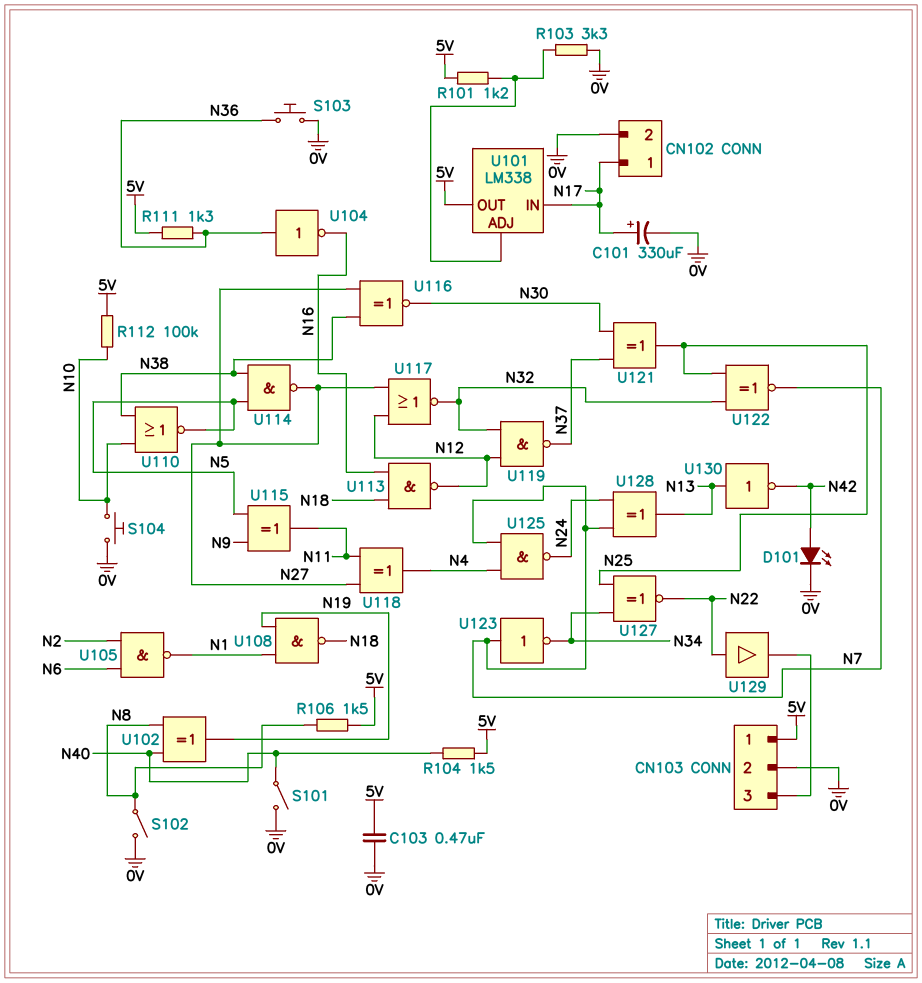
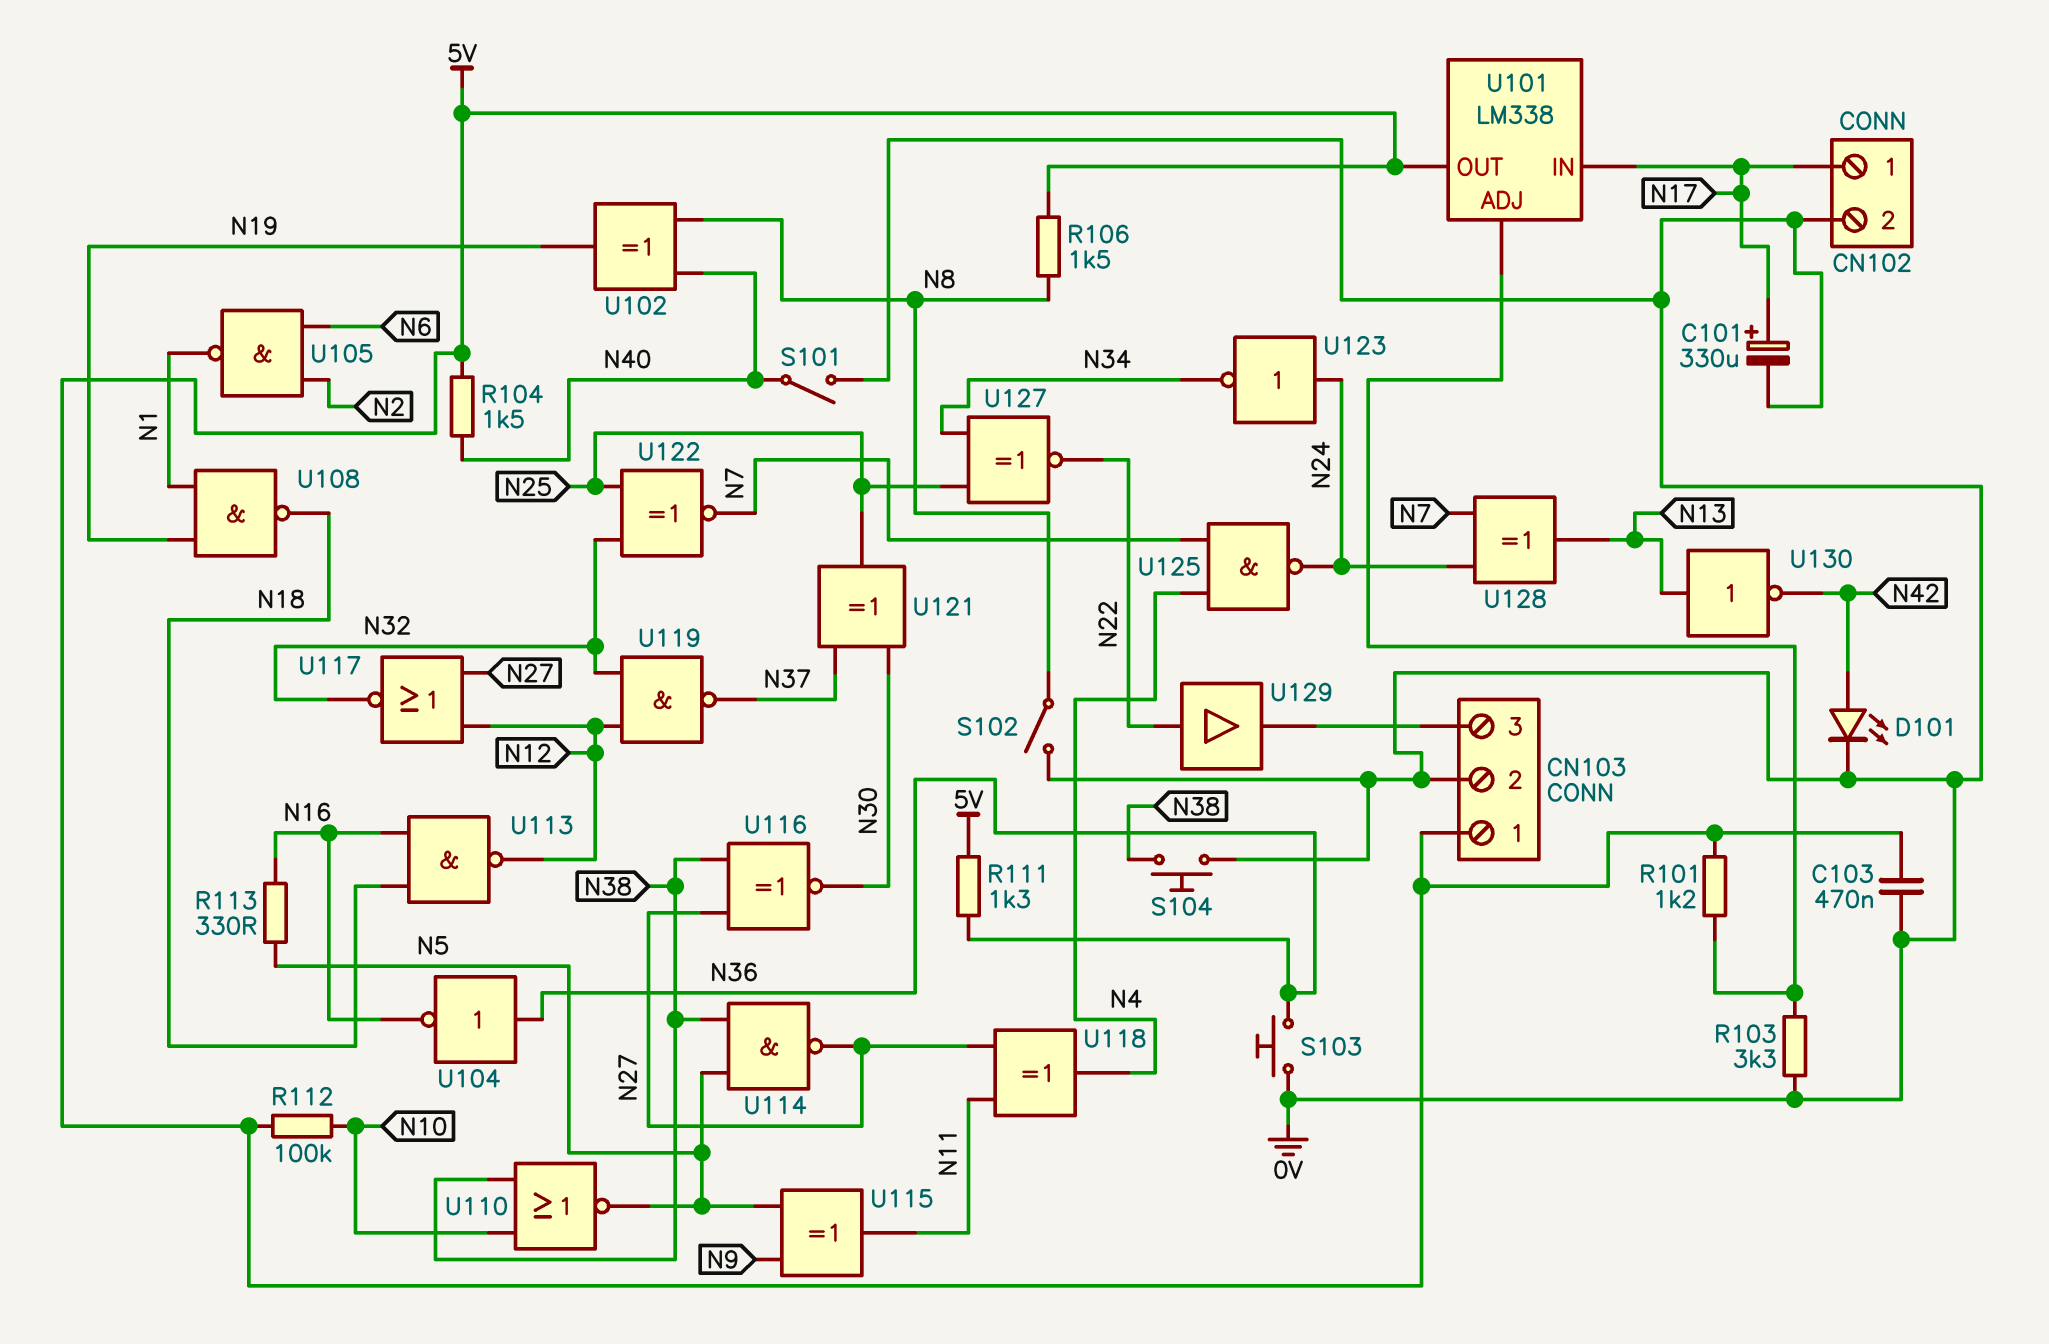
R113: none -> 330 (N5, N16)
S104: button (0V, N10) -> button (0V, N38)
U123: NOT (in N7, out N34) -> NOT (in N24, out N34)

